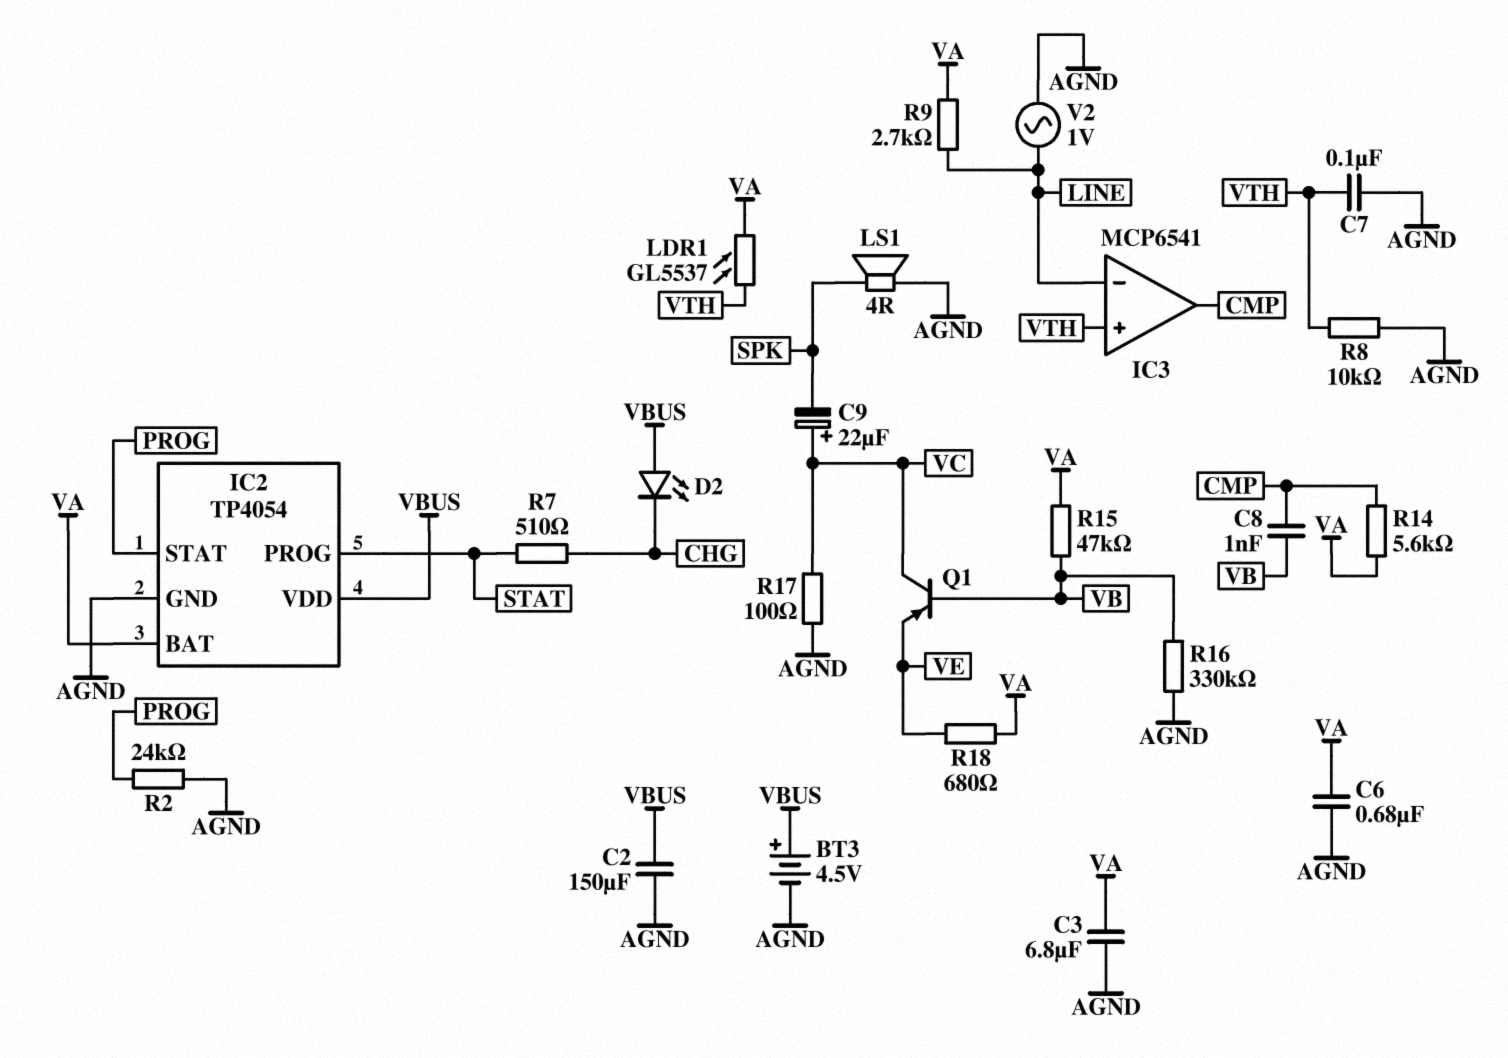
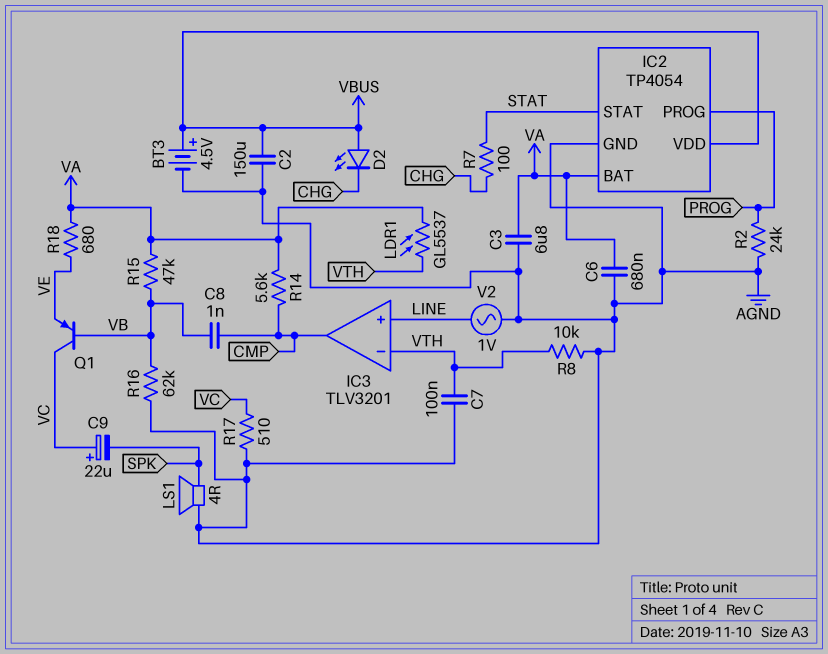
IC2 pin PROG: STAT -> PROG
IC2 pin STAT: PROG -> STAT
IC3: MCP6541 -> TLV3201
IC3 pin in+: VTH -> LINE
IC3 pin in-: LINE -> VTH
R7: 510 (CHG, STAT) -> 100 (CHG, STAT)
R9: 2.7k (LINE, VA) -> none
R16: 330k (AGND, VB) -> 62k (AGND, VB)
R17: 100 (AGND, VC) -> 510 (AGND, VC)

